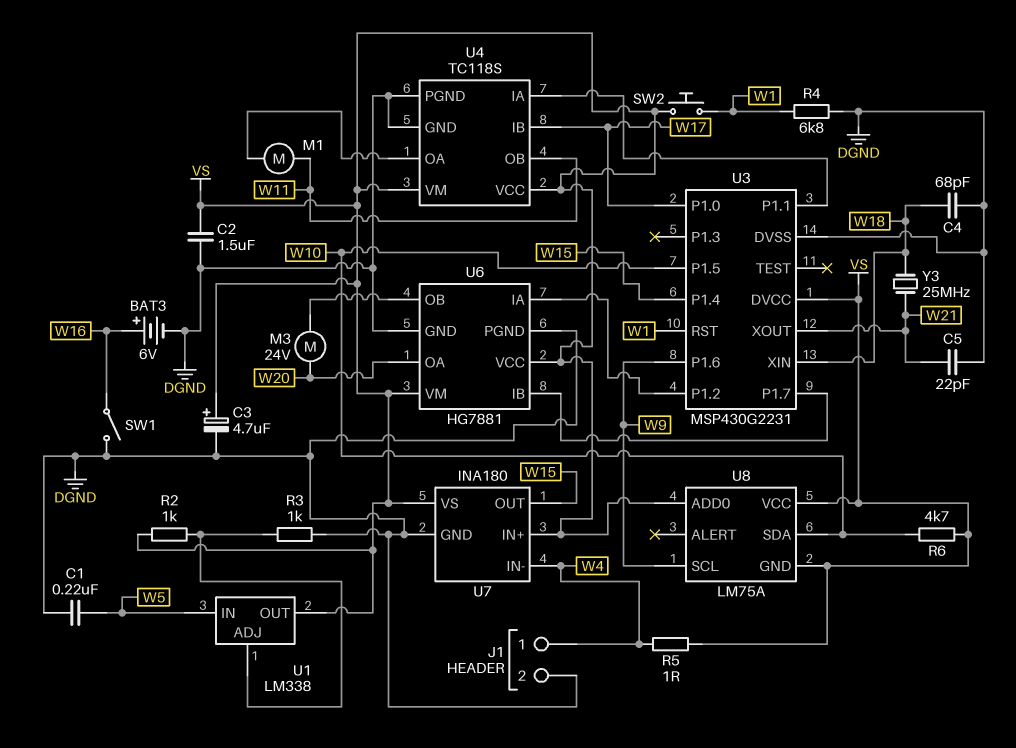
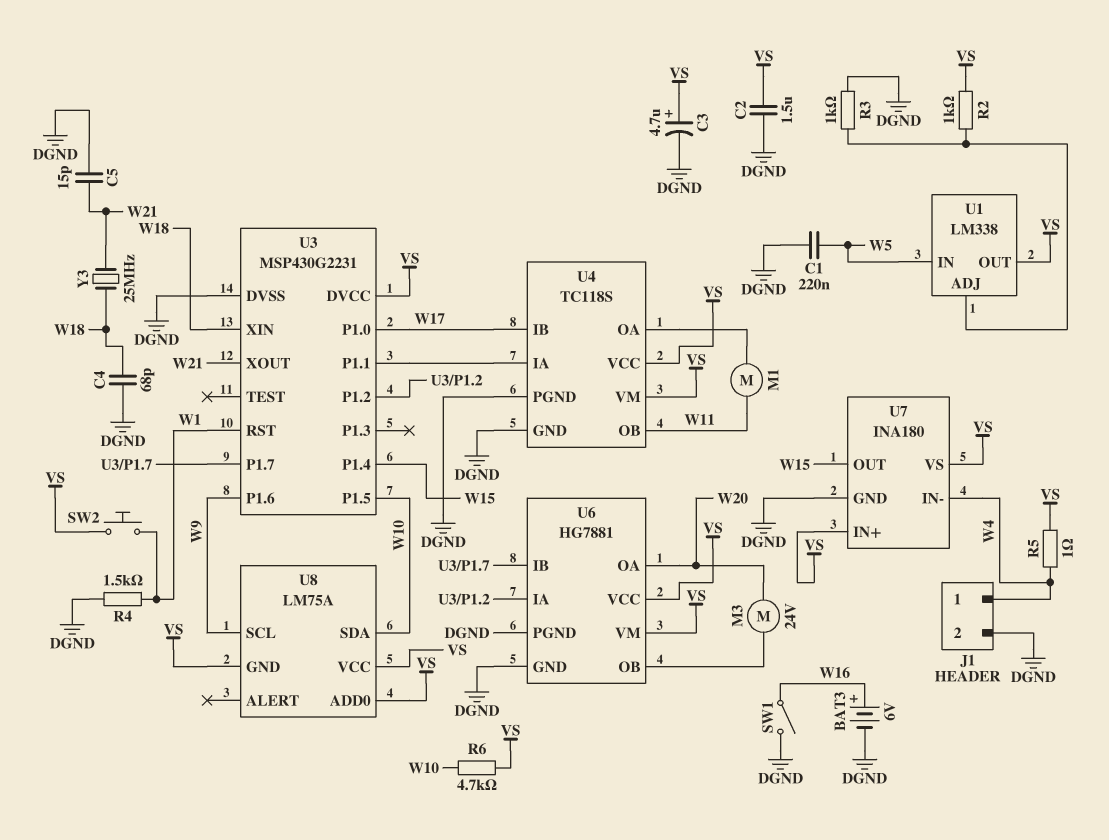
C5: 22pF (DGND, W21) -> 15pF (DGND, W21)
R4: 6.8k (DGND, W1) -> 1.5k (DGND, W1)

